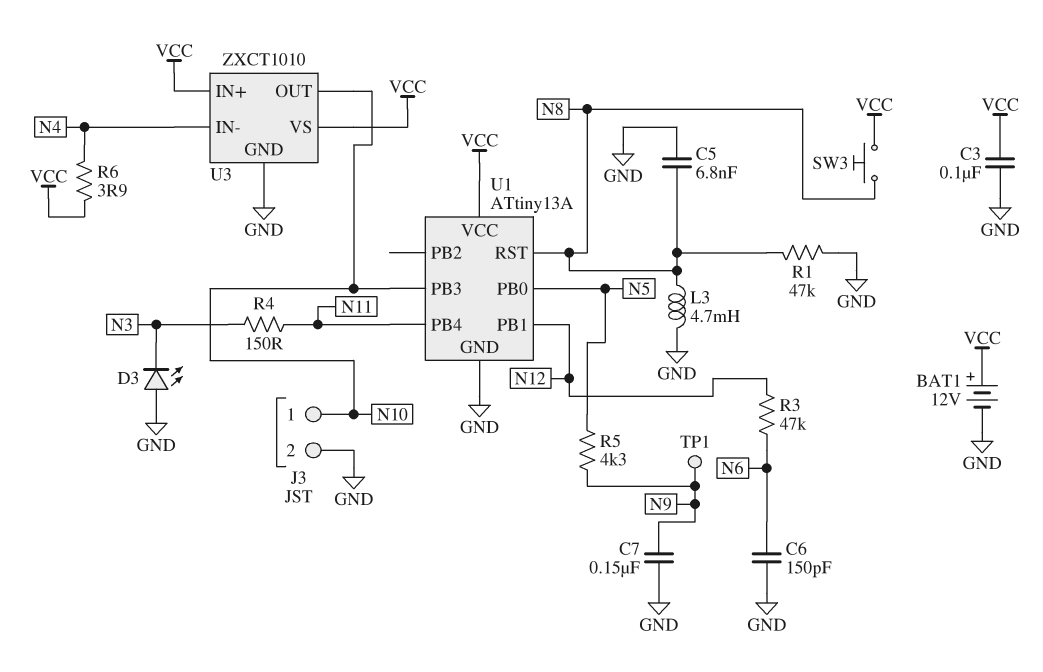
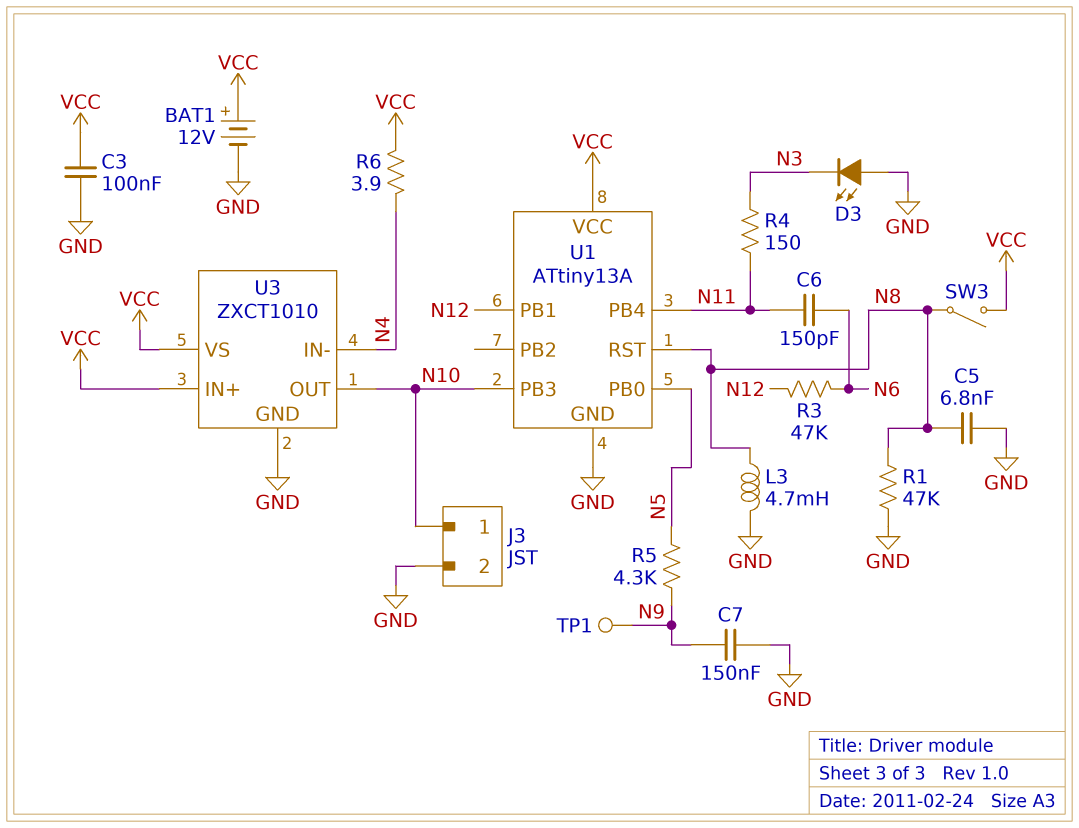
C6: 150pF (GND, N6) -> 150pF (N6, N11)
SW3: button (N8, VCC) -> switch (N8, VCC)

